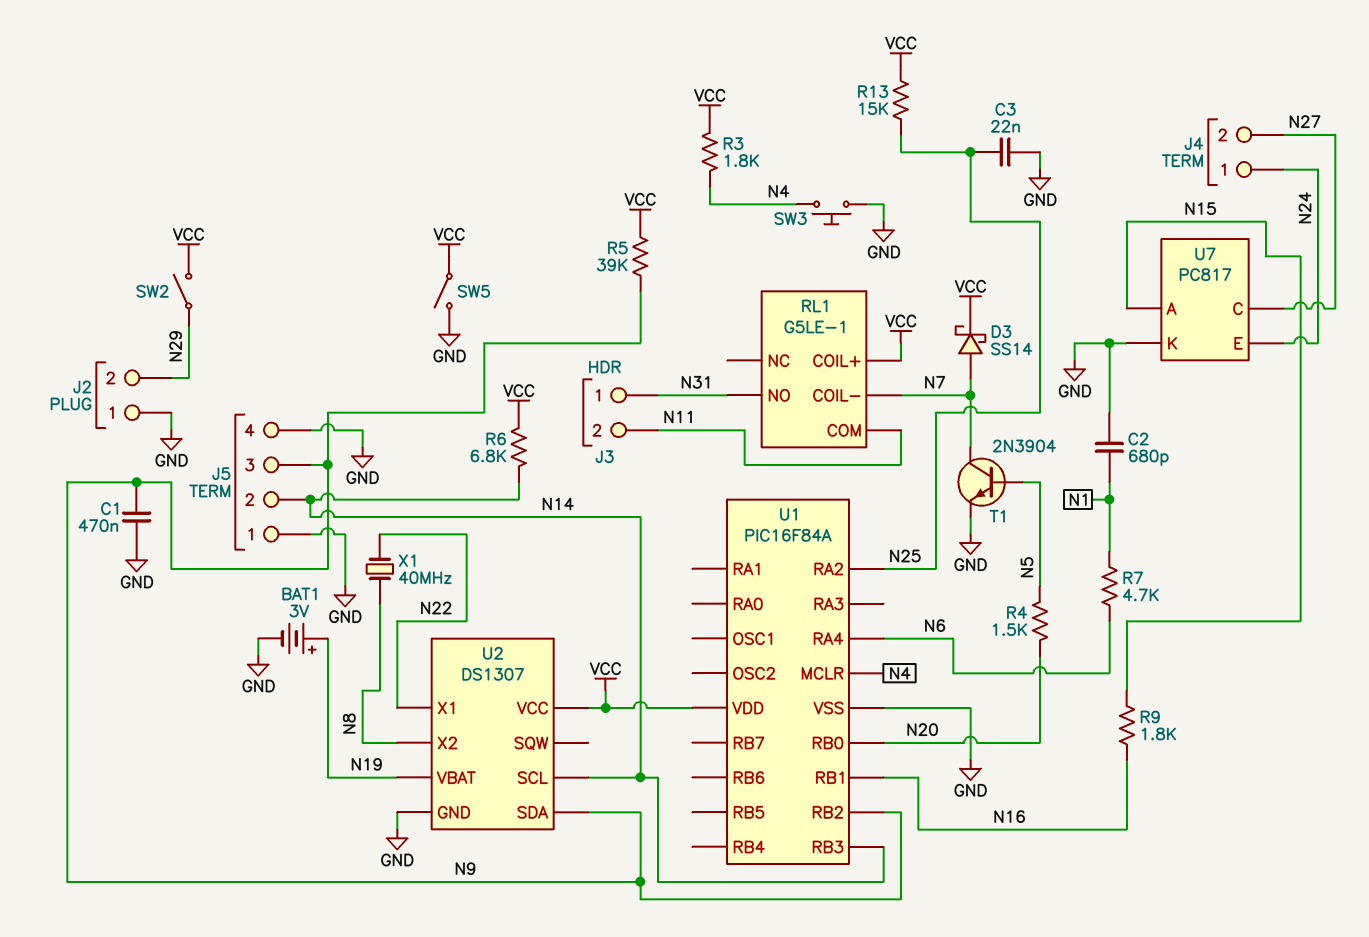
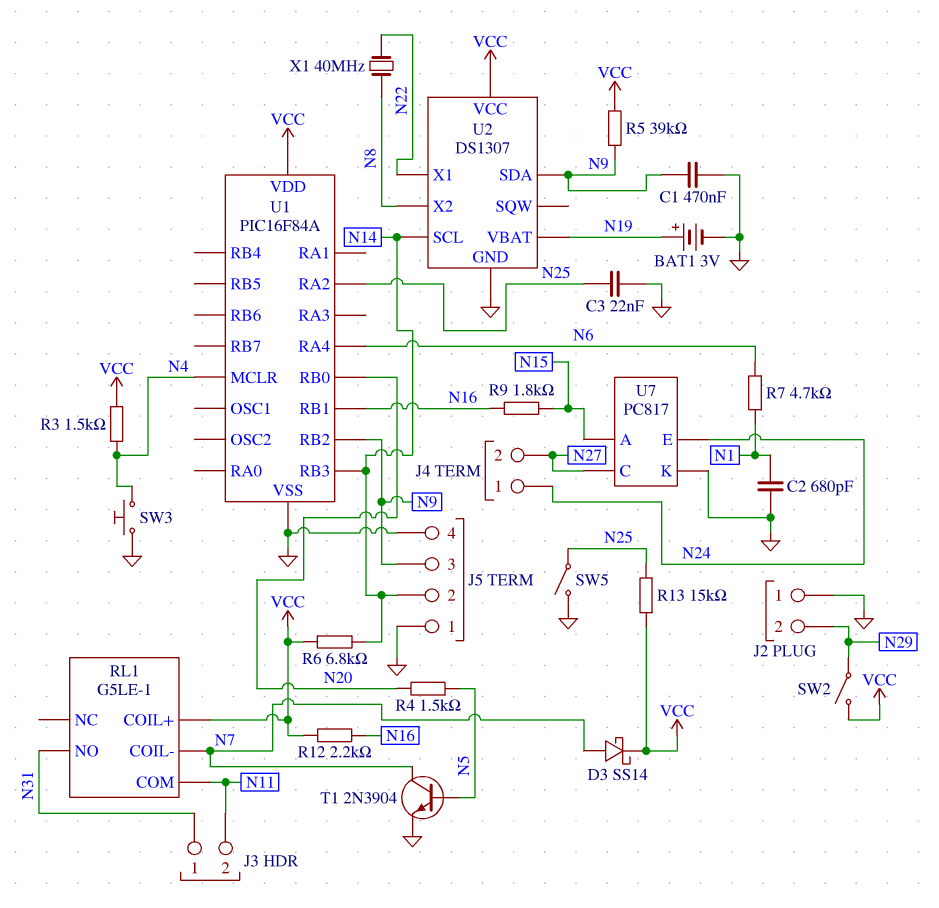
R3: 1.8k (N4, VCC) -> 1.5k (N4, VCC)
R12: none -> 2.2k (N16, VCC)
SW5: switch (GND, VCC) -> switch (GND, N25)

